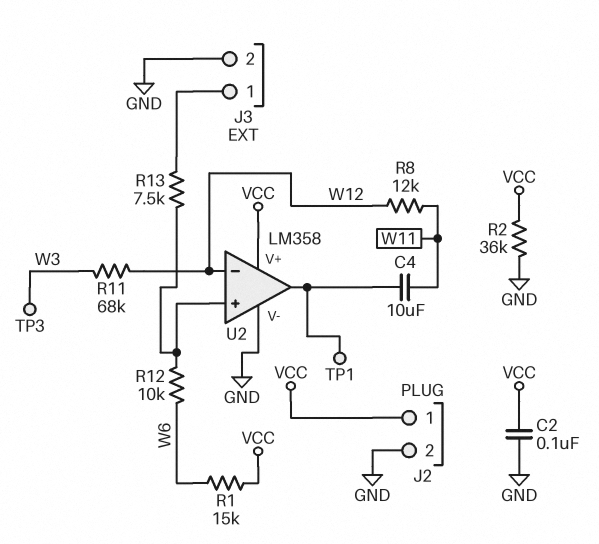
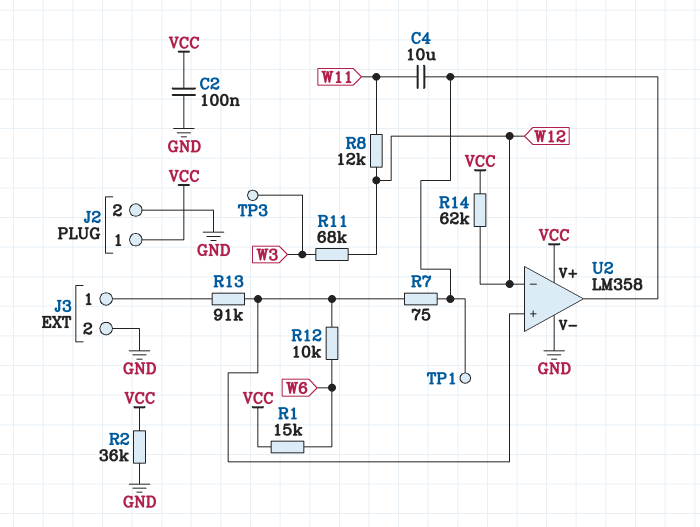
R7: none -> 75 (U2/in+, U2/out)
R13: 7.5k (J3/1, U2/in+) -> 91k (J3/1, U2/in+)
R14: none -> 62k (VCC, W12)

